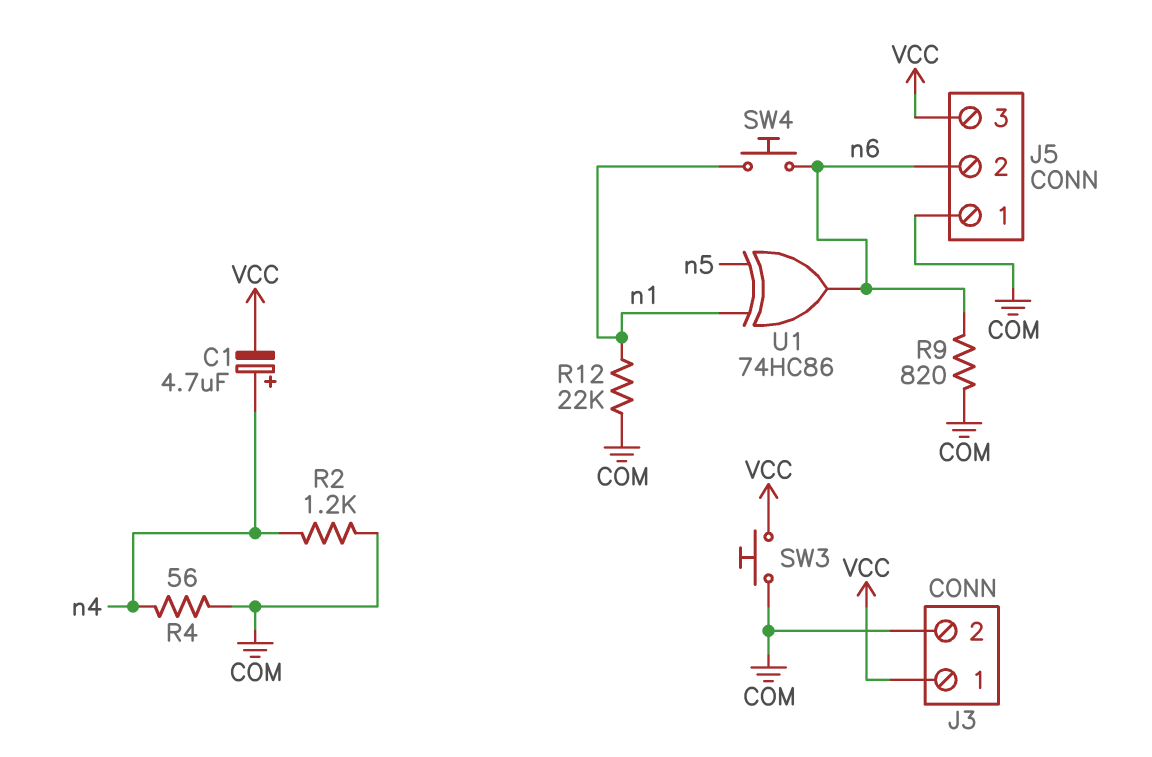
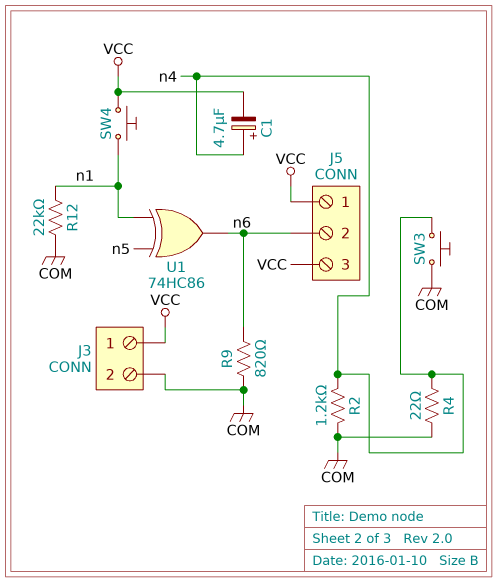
J5 pin 1: COM -> VCC
R4: 56 (COM, n4) -> 22 (COM, n4)
SW3: button (COM, VCC) -> button (COM, n4)
SW4: button (n1, n6) -> button (VCC, n1)

